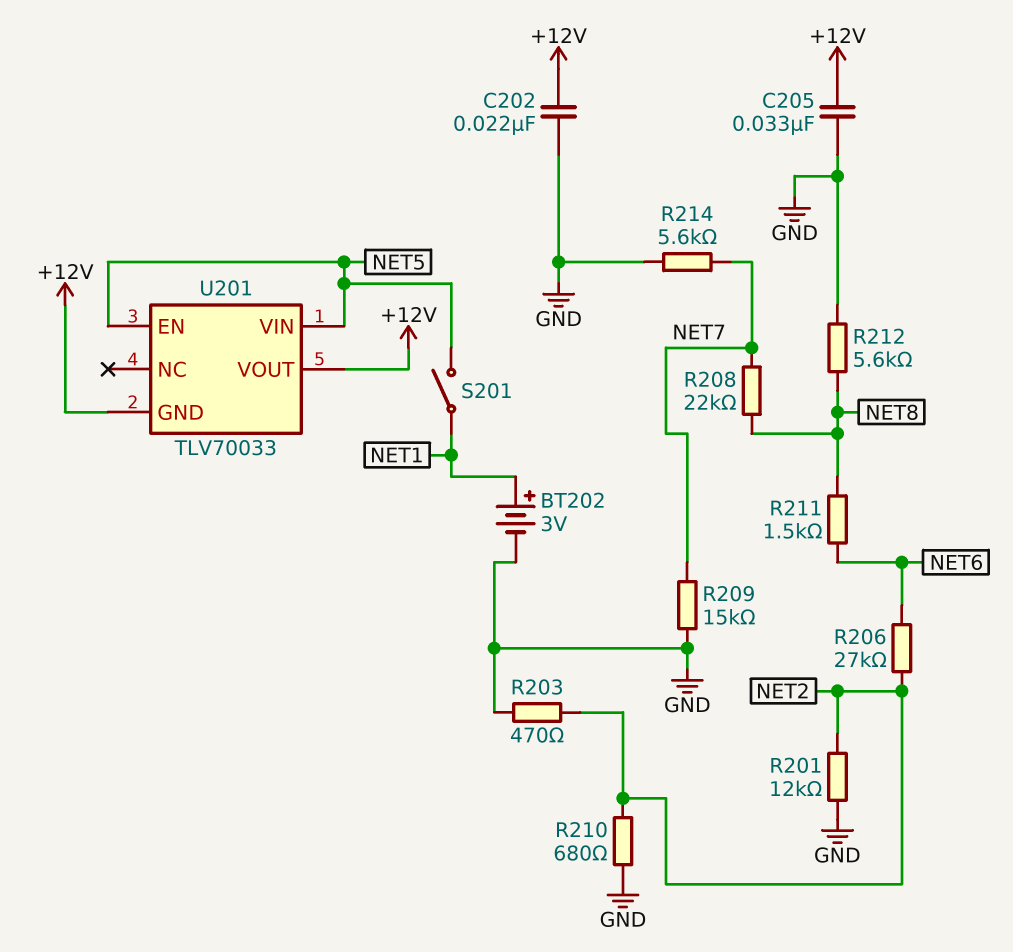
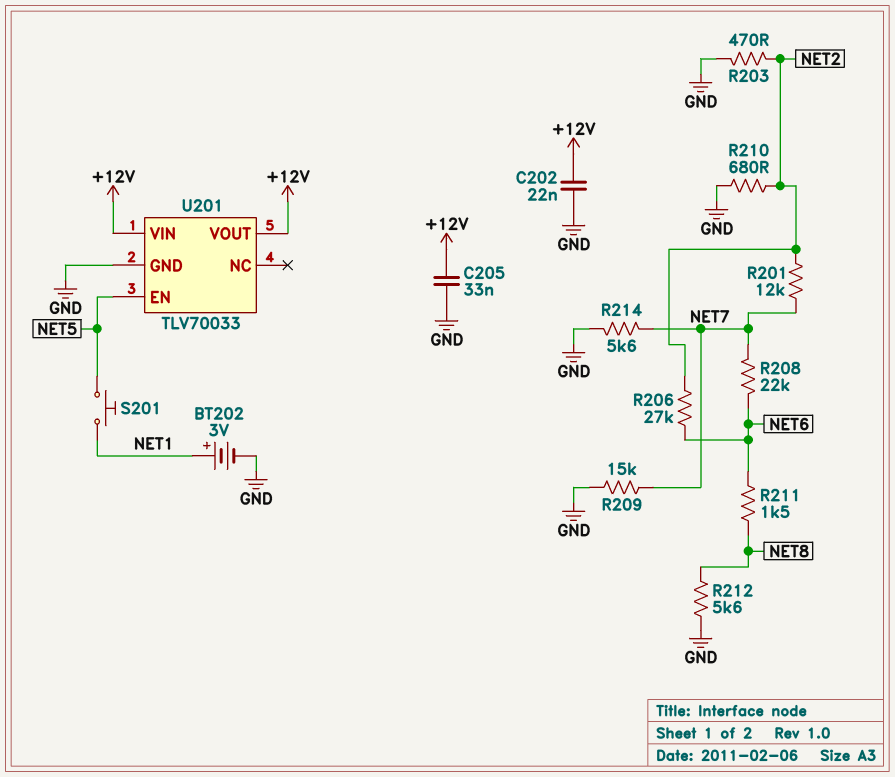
R201: 12k (GND, NET2) -> 12k (NET2, NET7)
R208: 22k (NET7, NET8) -> 22k (NET6, NET7)
S201: switch (NET1, NET5) -> button (NET1, NET5)
U201 pin GND: +12V -> GND
U201 pin VIN: NET5 -> +12V

